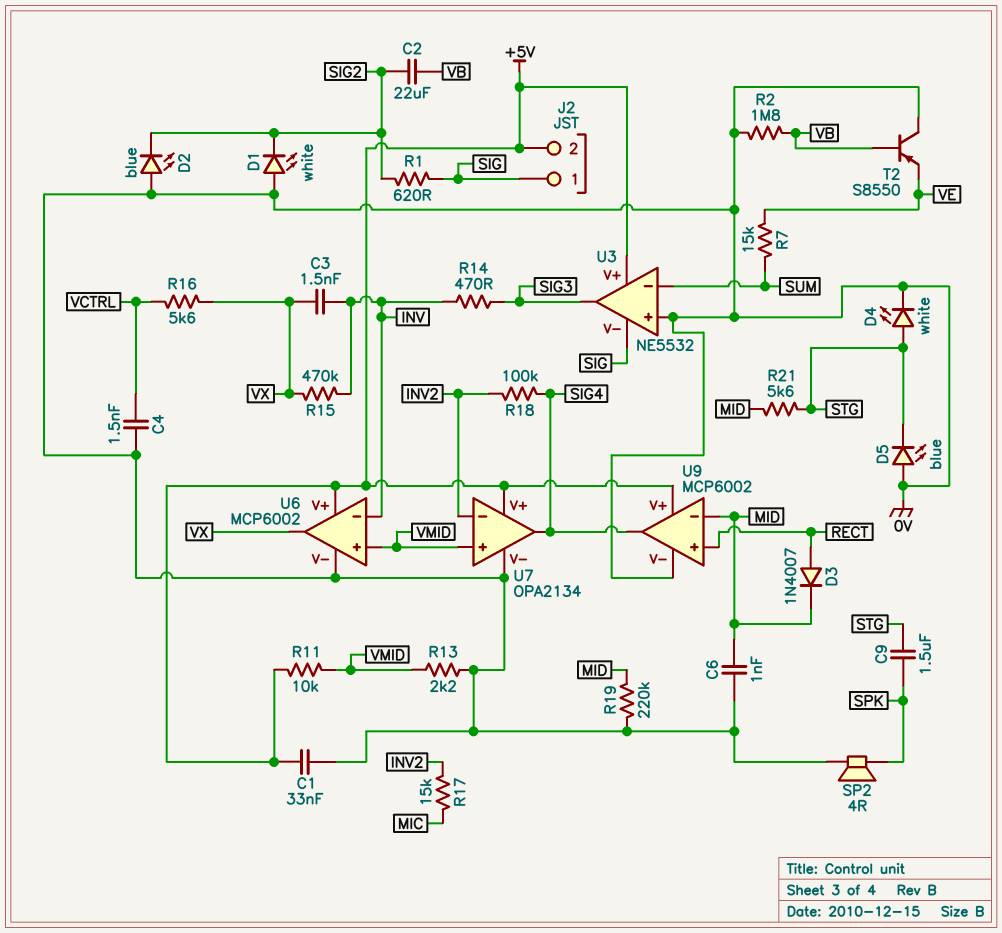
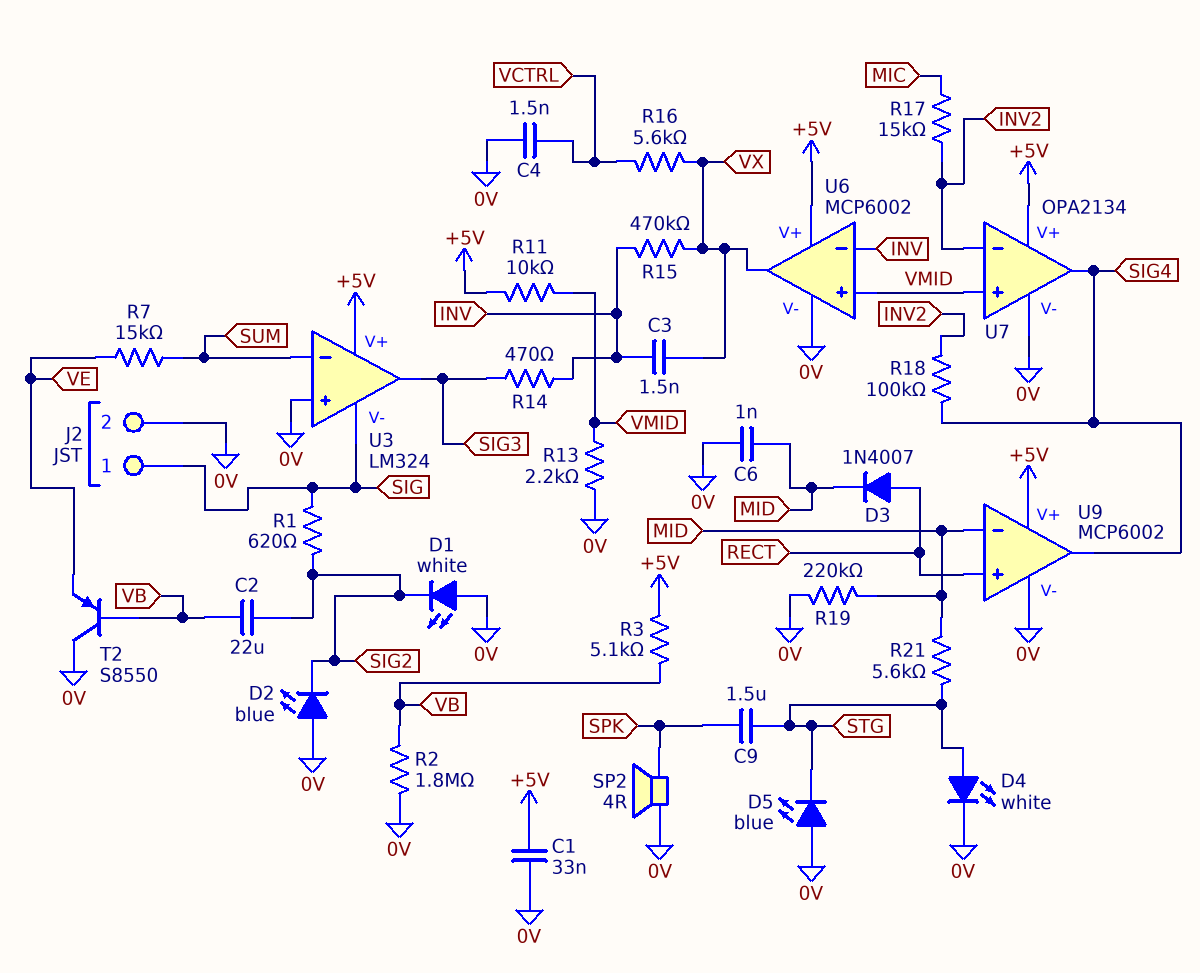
J2 pin 2: +5V -> 0V
R3: none -> 5.1k (+5V, VB)
U3: NE5532 -> LM324

